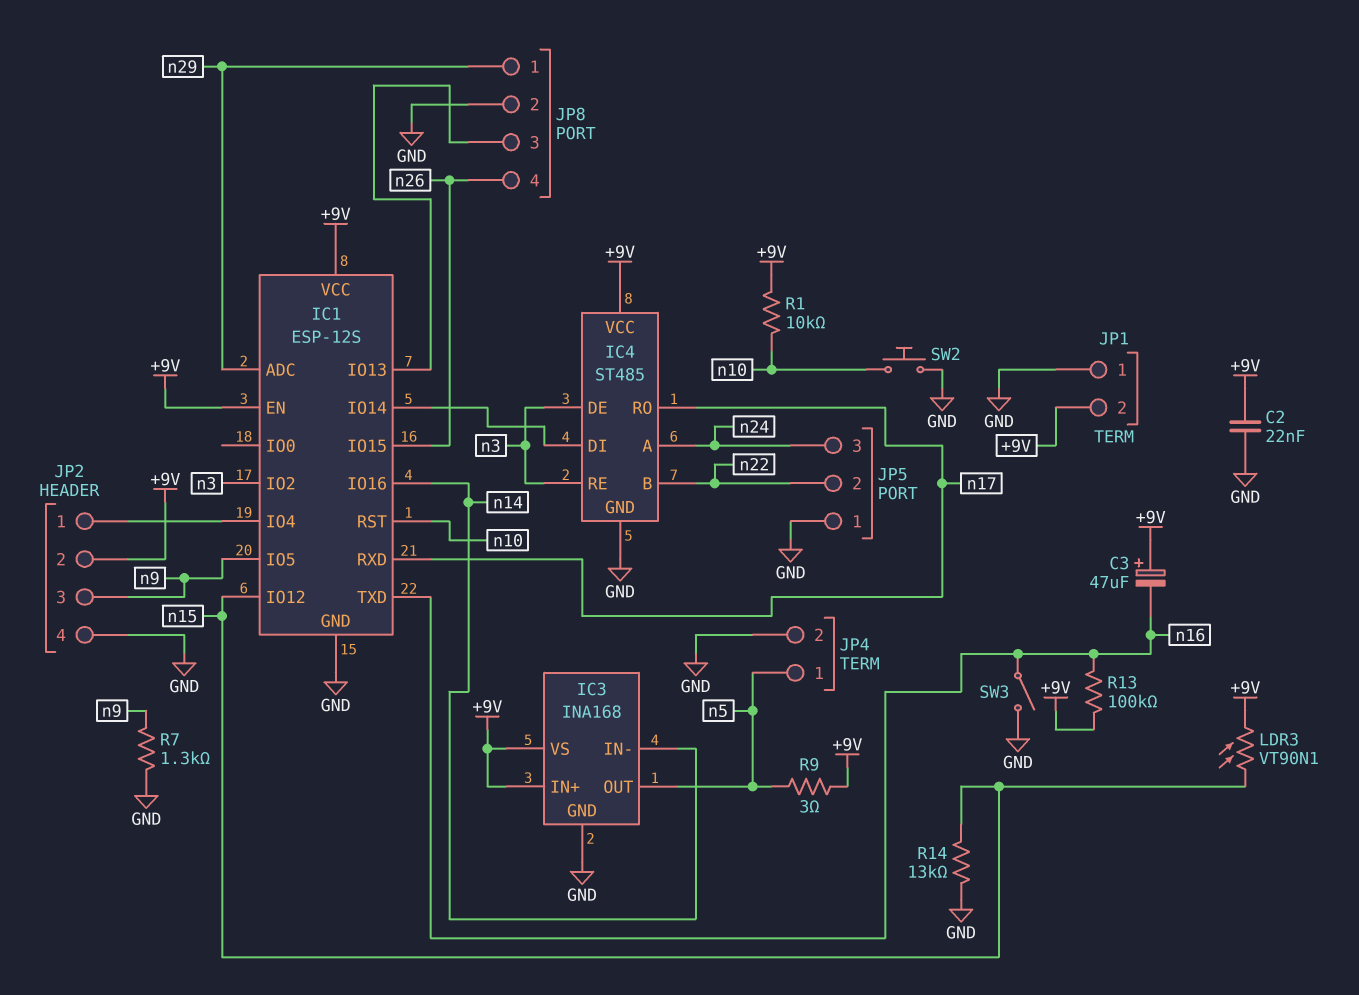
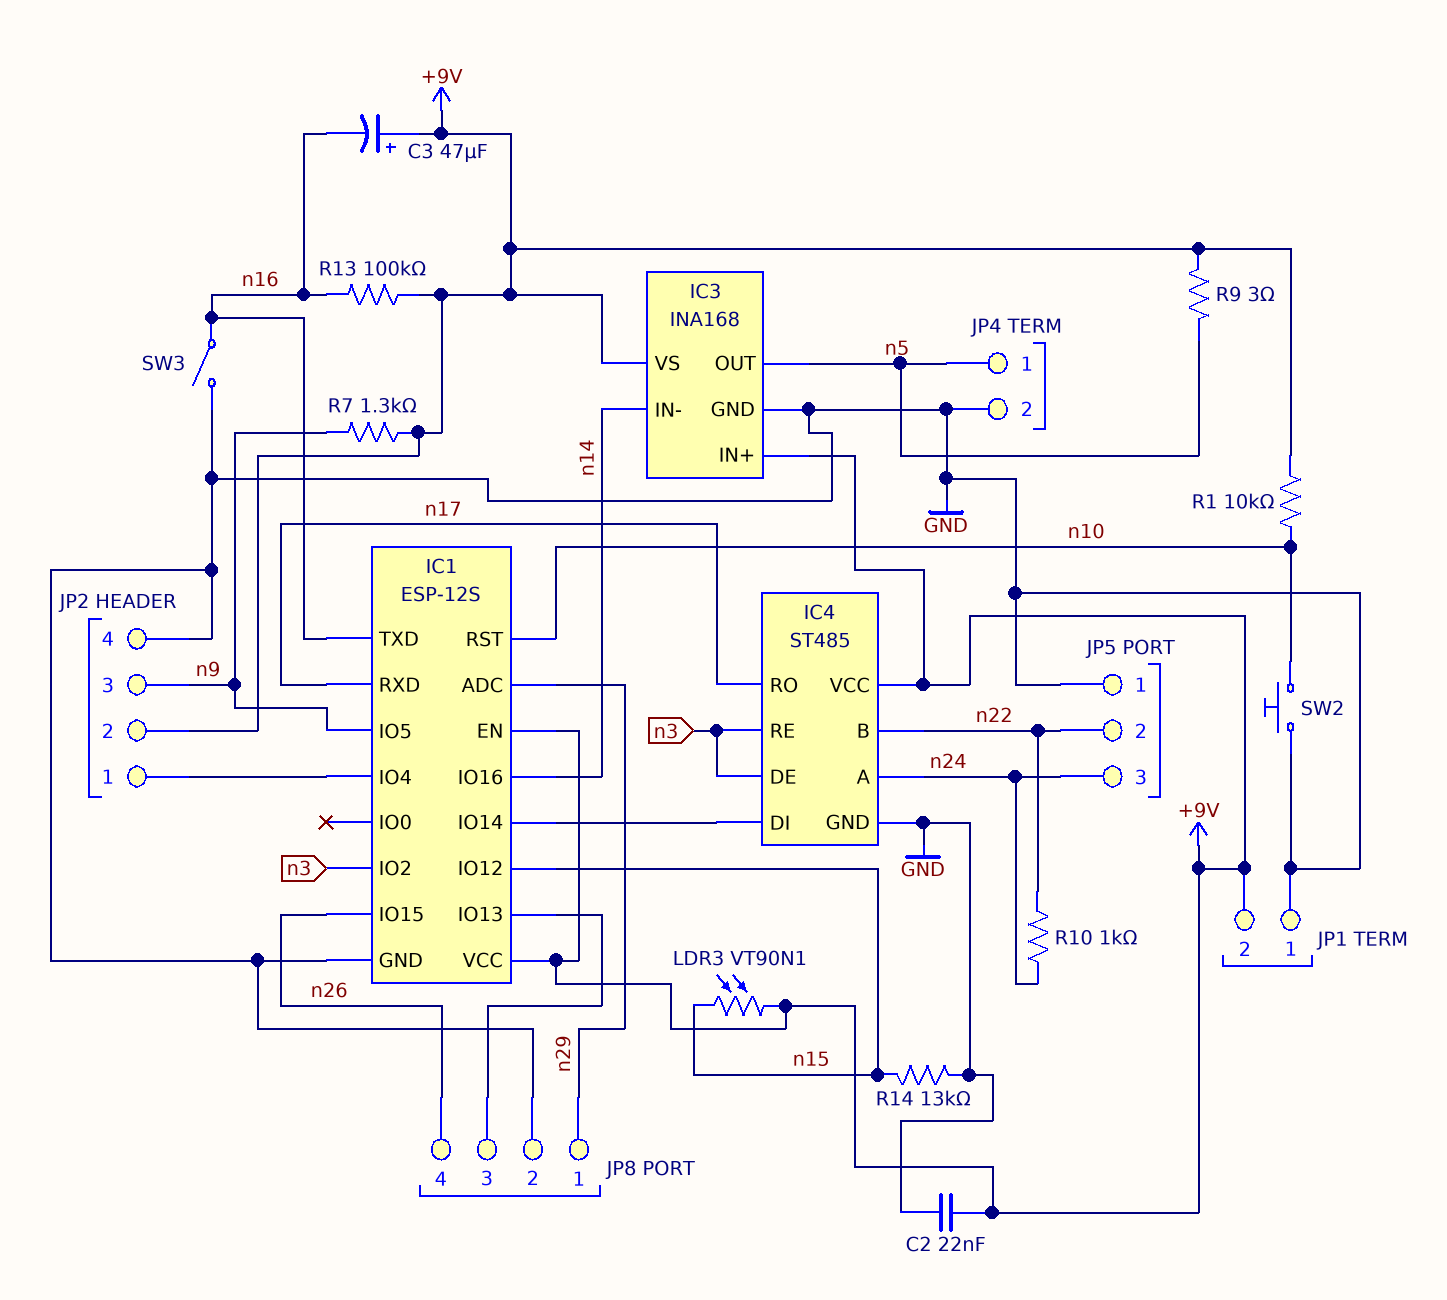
R7: 1.3k (GND, n9) -> 1.3k (+9V, n9)
R10: none -> 1k (n22, n24)

